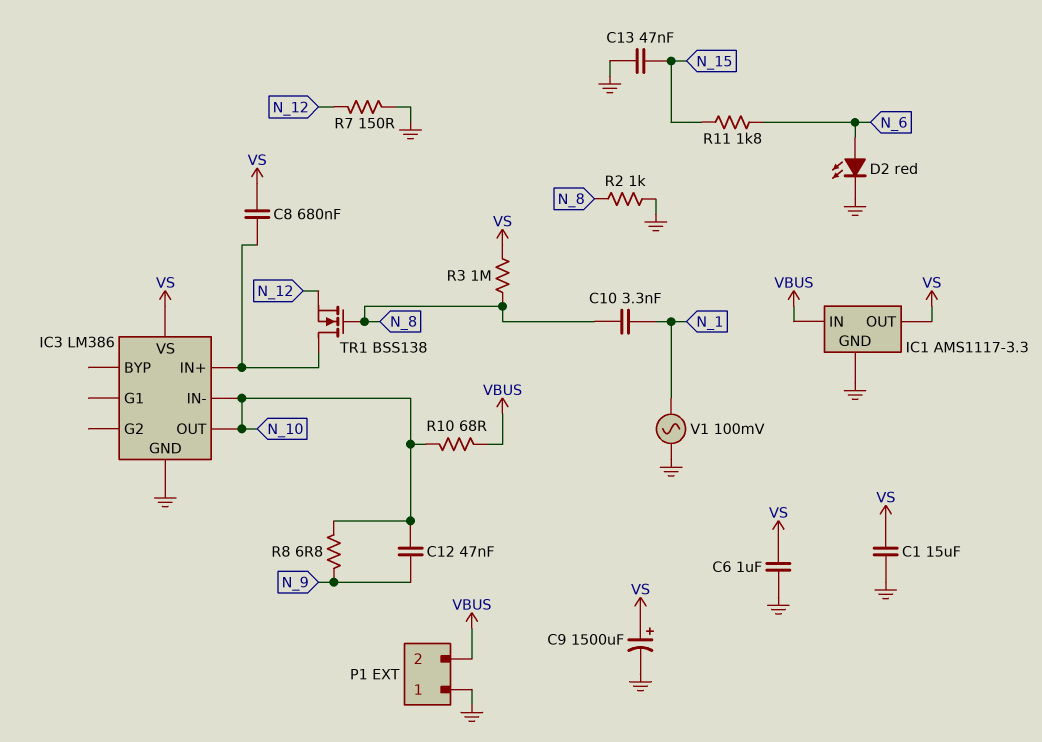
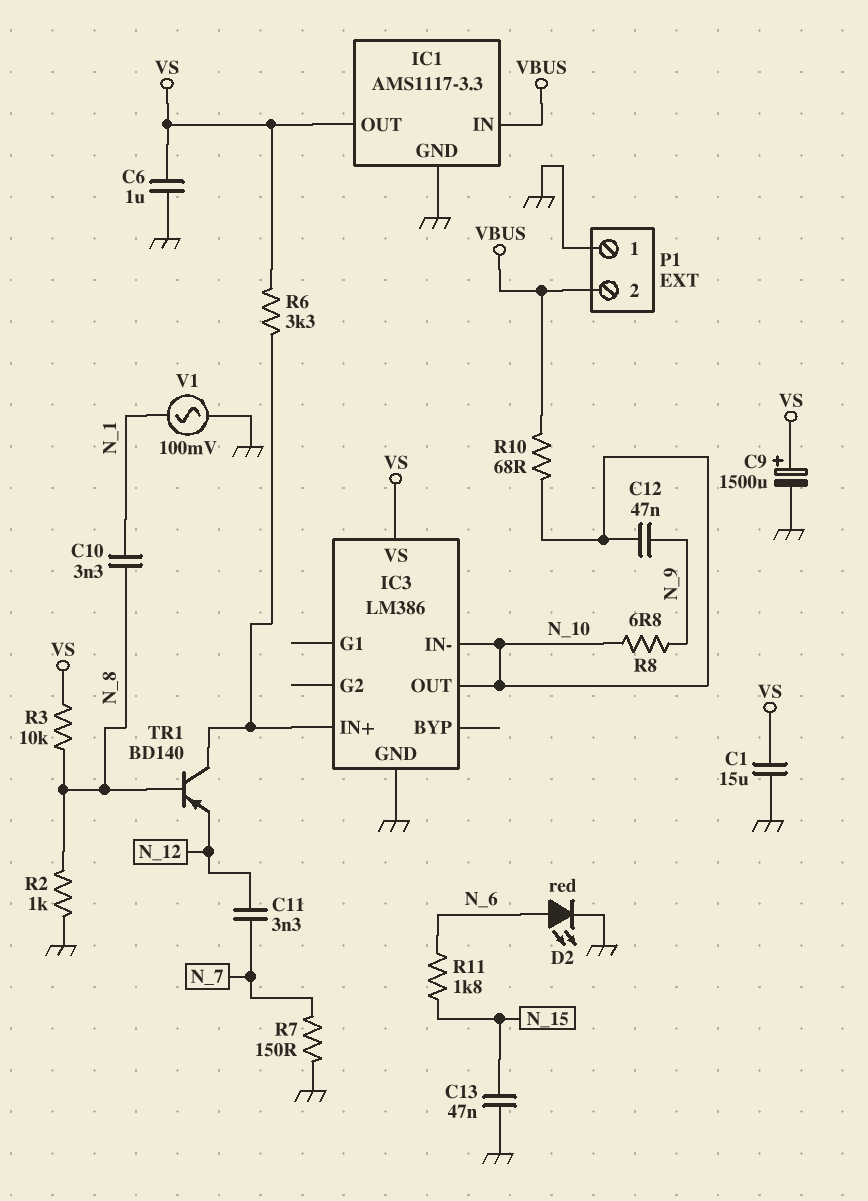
C8: 680nF (IC3/IN+, VS) -> none
C11: none -> 3.3nF (N_7, N_12)
R3: 1M (N_8, VS) -> 10k (N_8, VS)
R6: none -> 3.3k (IC3/IN+, VS)
R7: 150 (GND, N_12) -> 150 (GND, N_7)
TR1: NMOS BSS138 (G N_8, D IC3/IN+, S N_12) -> PNP BD140 (B N_8, C IC3/IN+, E N_12)

